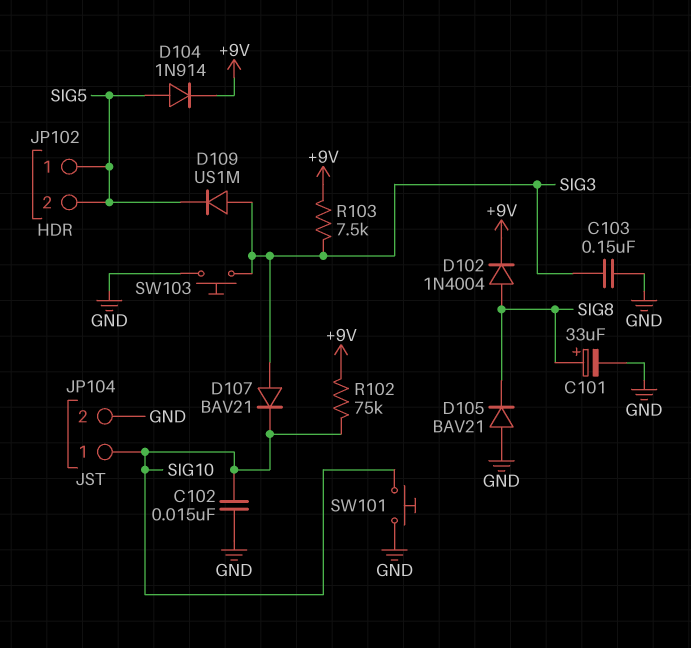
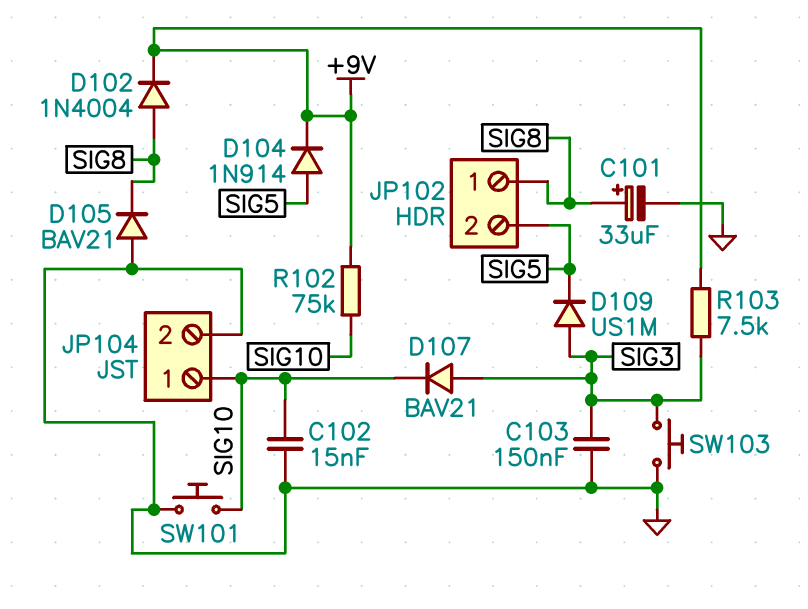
JP102 pin 1: SIG5 -> SIG8

